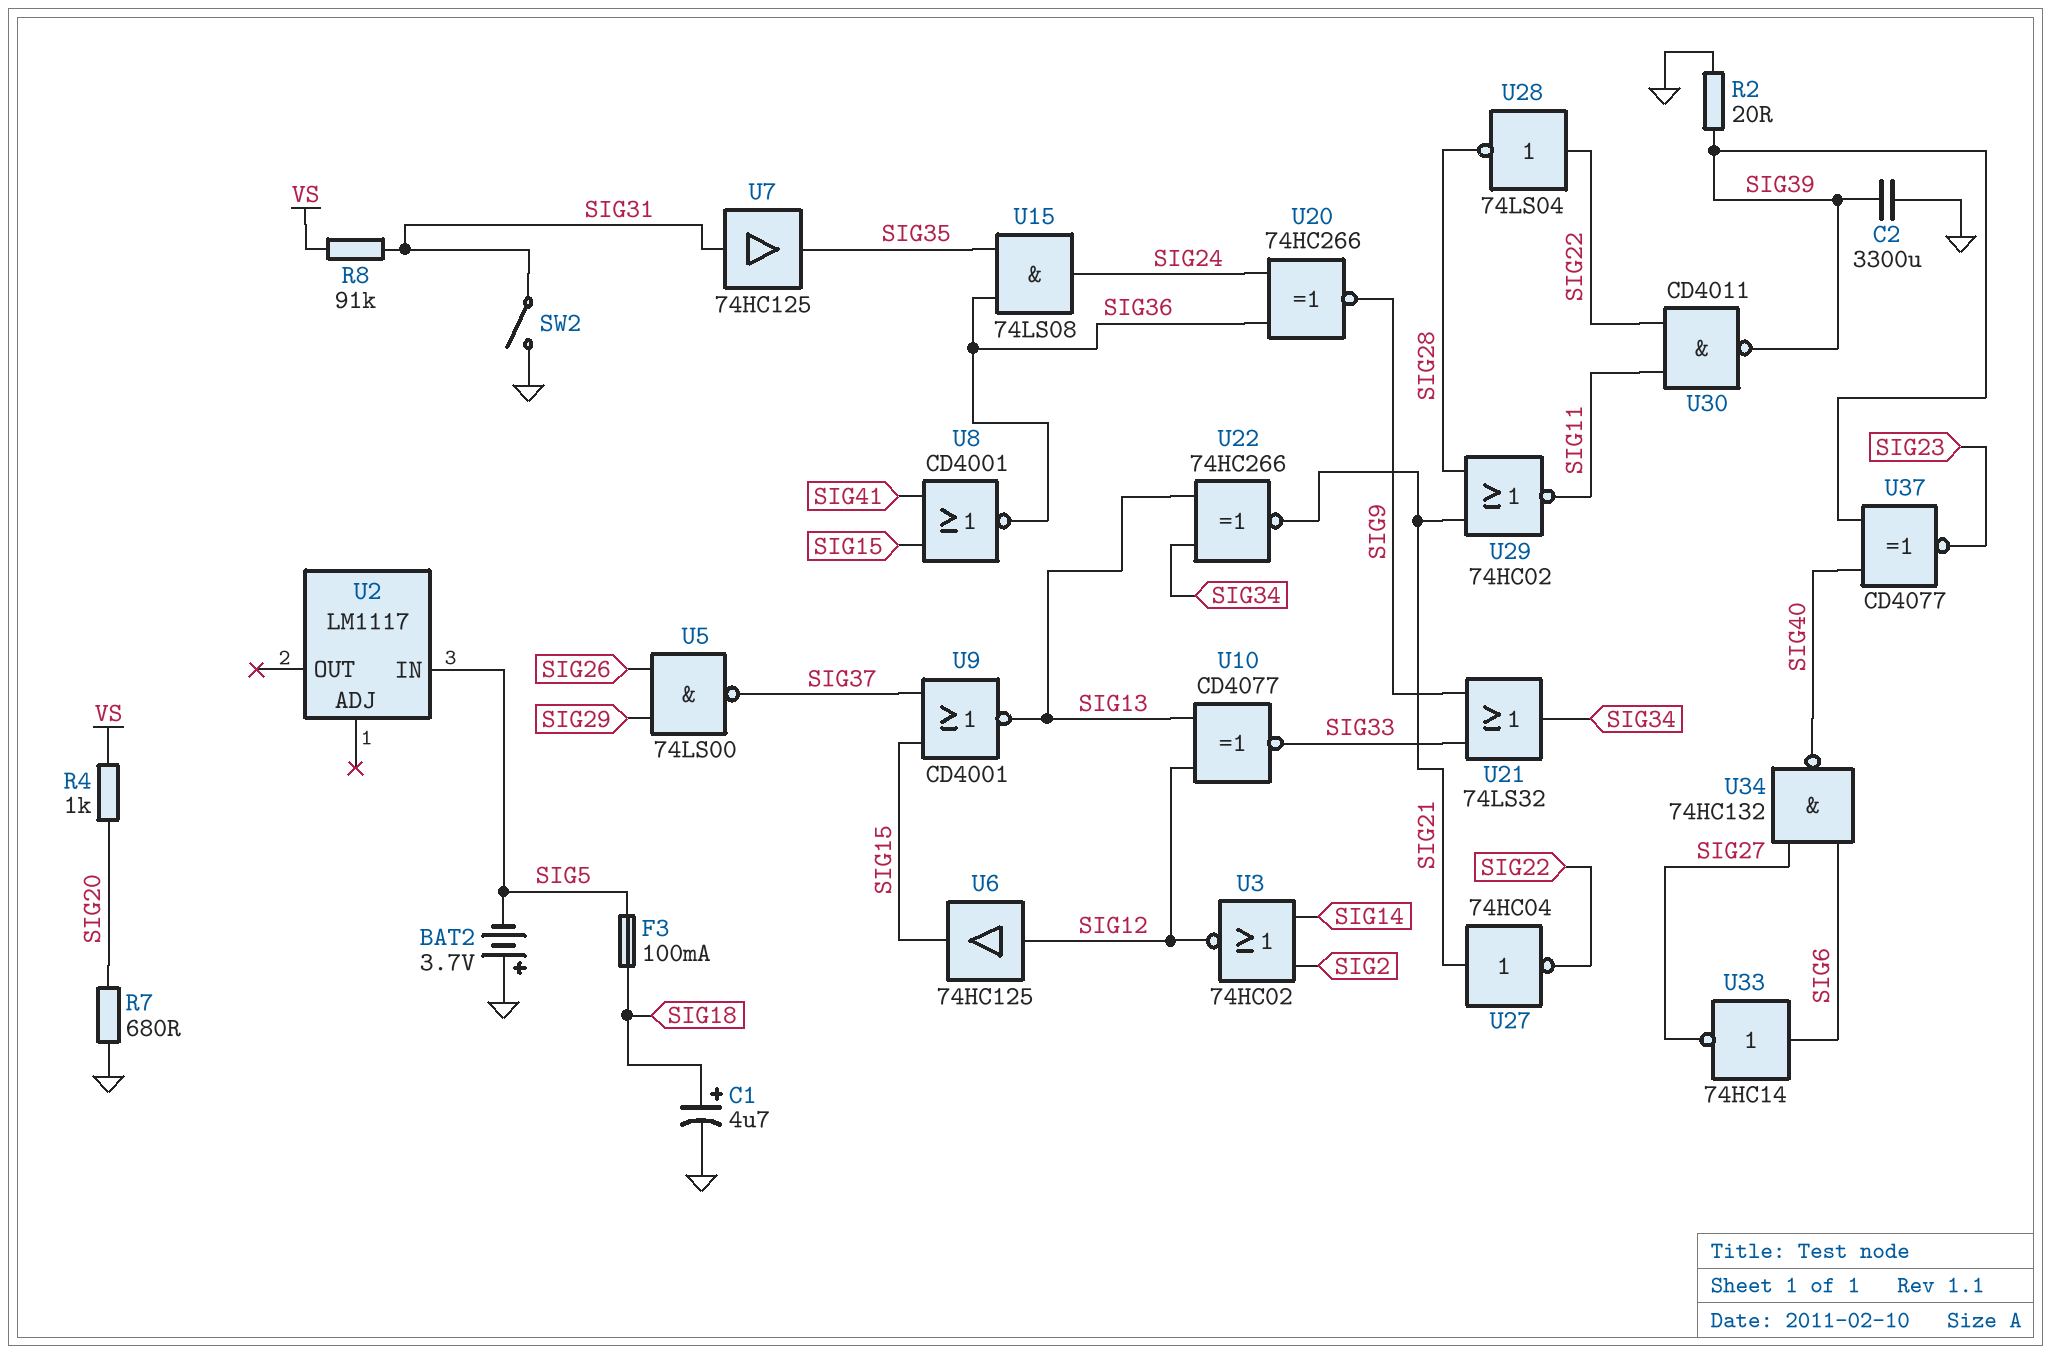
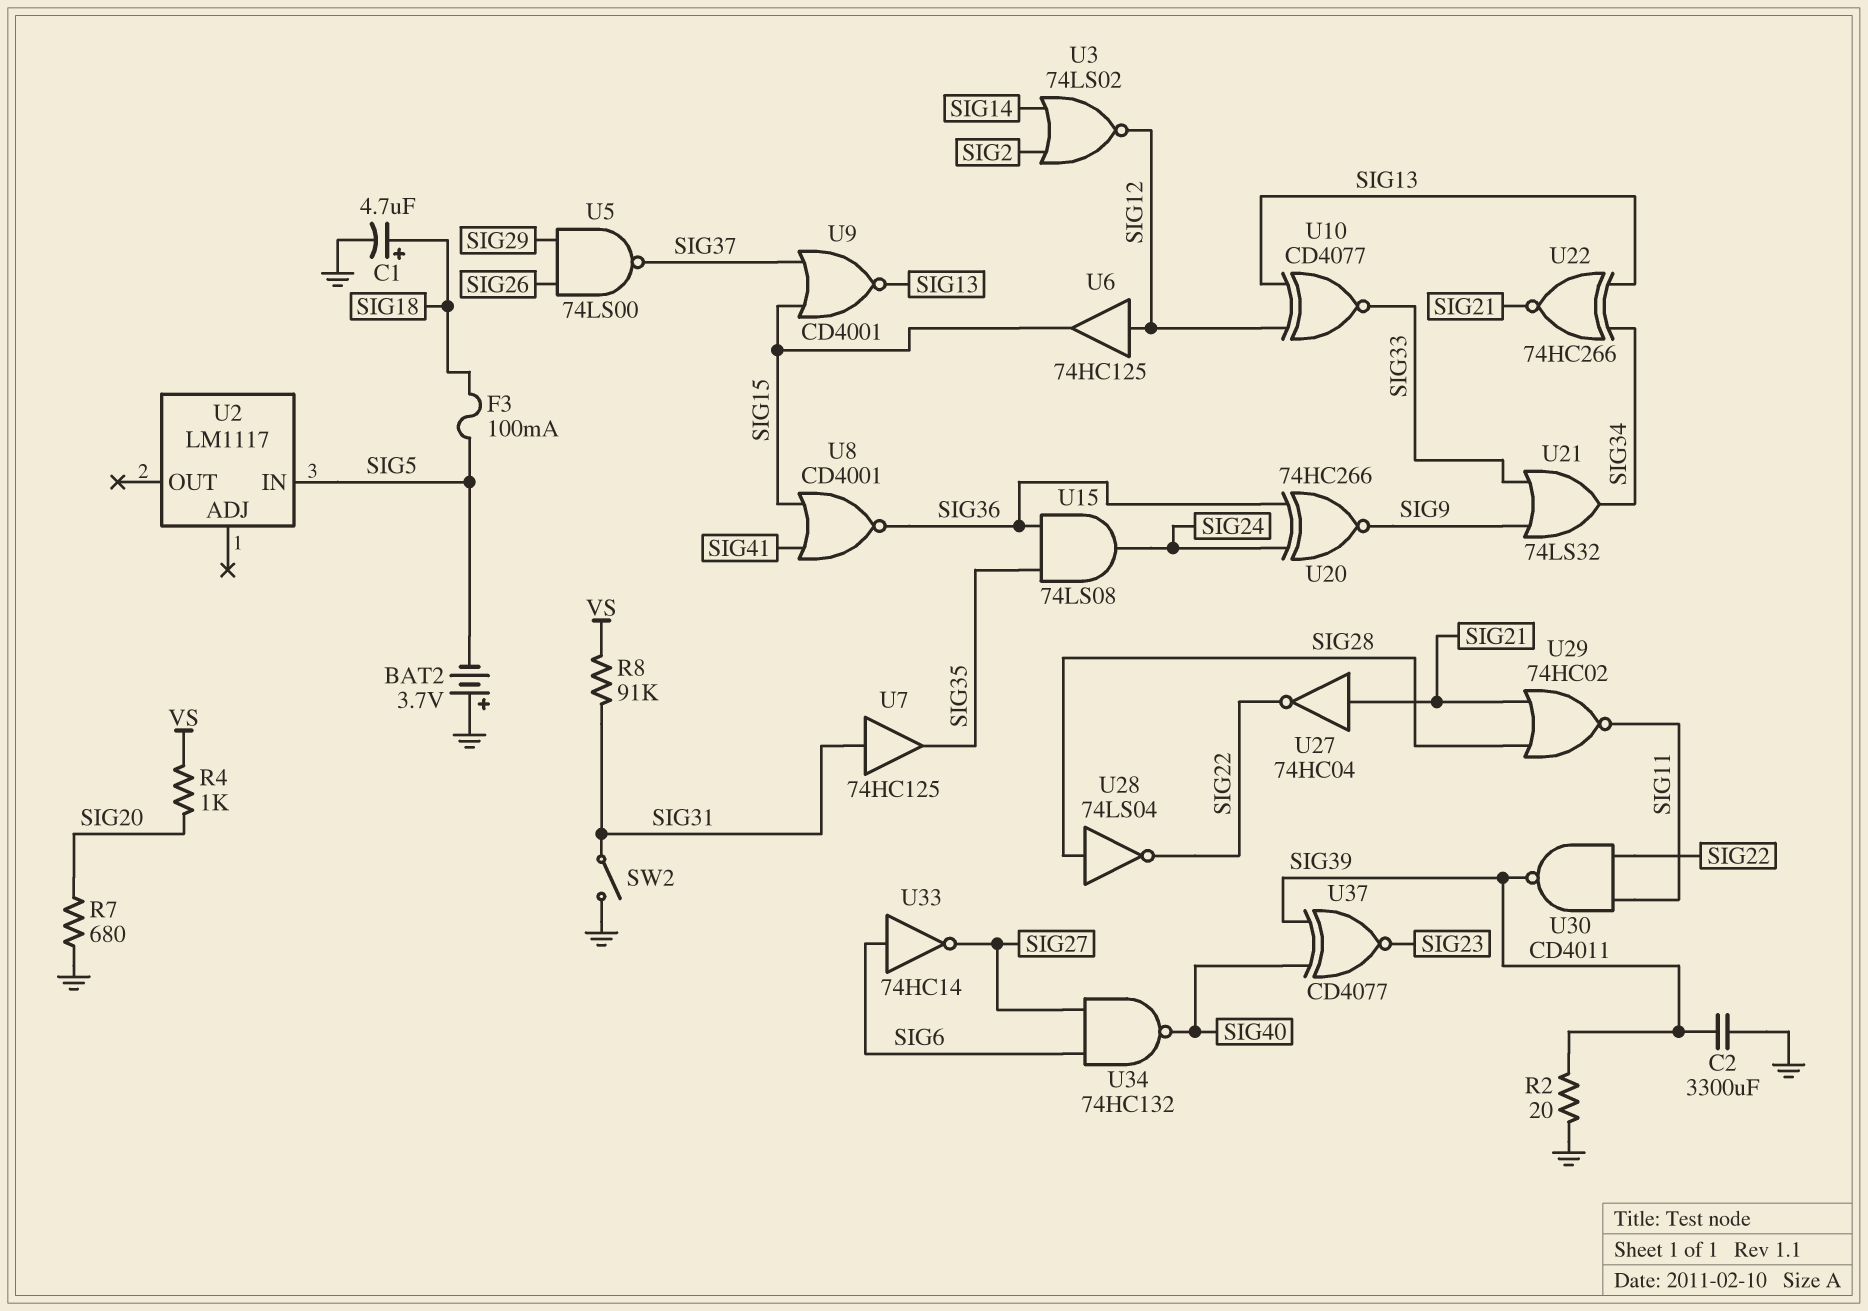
U3: NOR 74HC02 (in SIG2, in SIG14, out SIG12) -> NOR 74LS02 (in SIG2, in SIG14, out SIG12)
U28: NOT 74LS04 (in SIG22, out SIG28) -> NOT 74LS04 (in SIG28, out SIG22)

